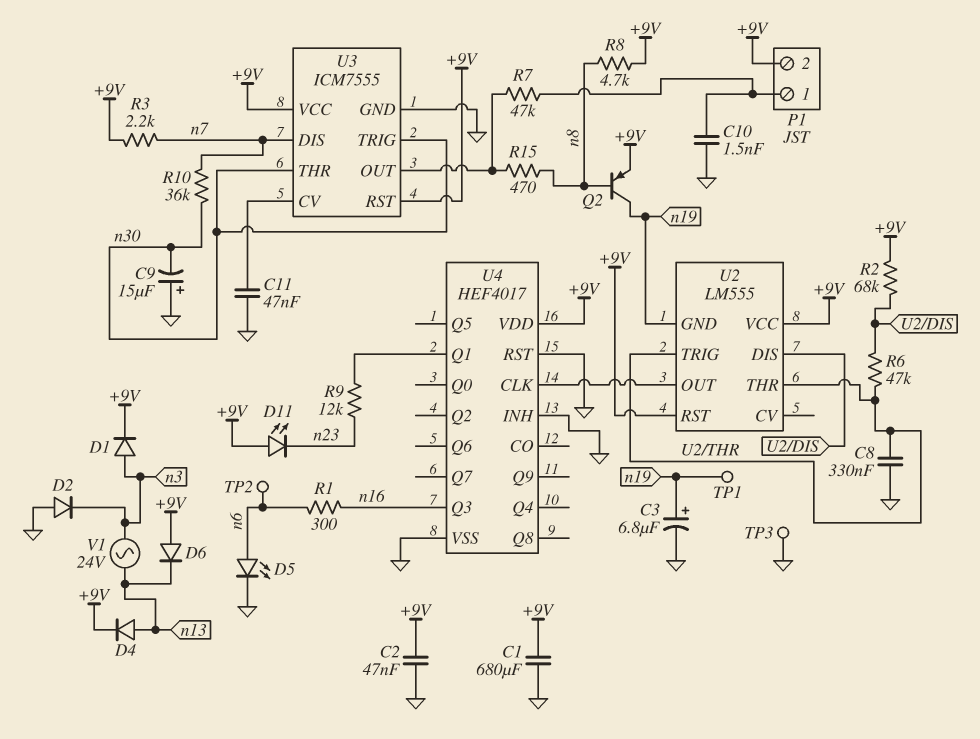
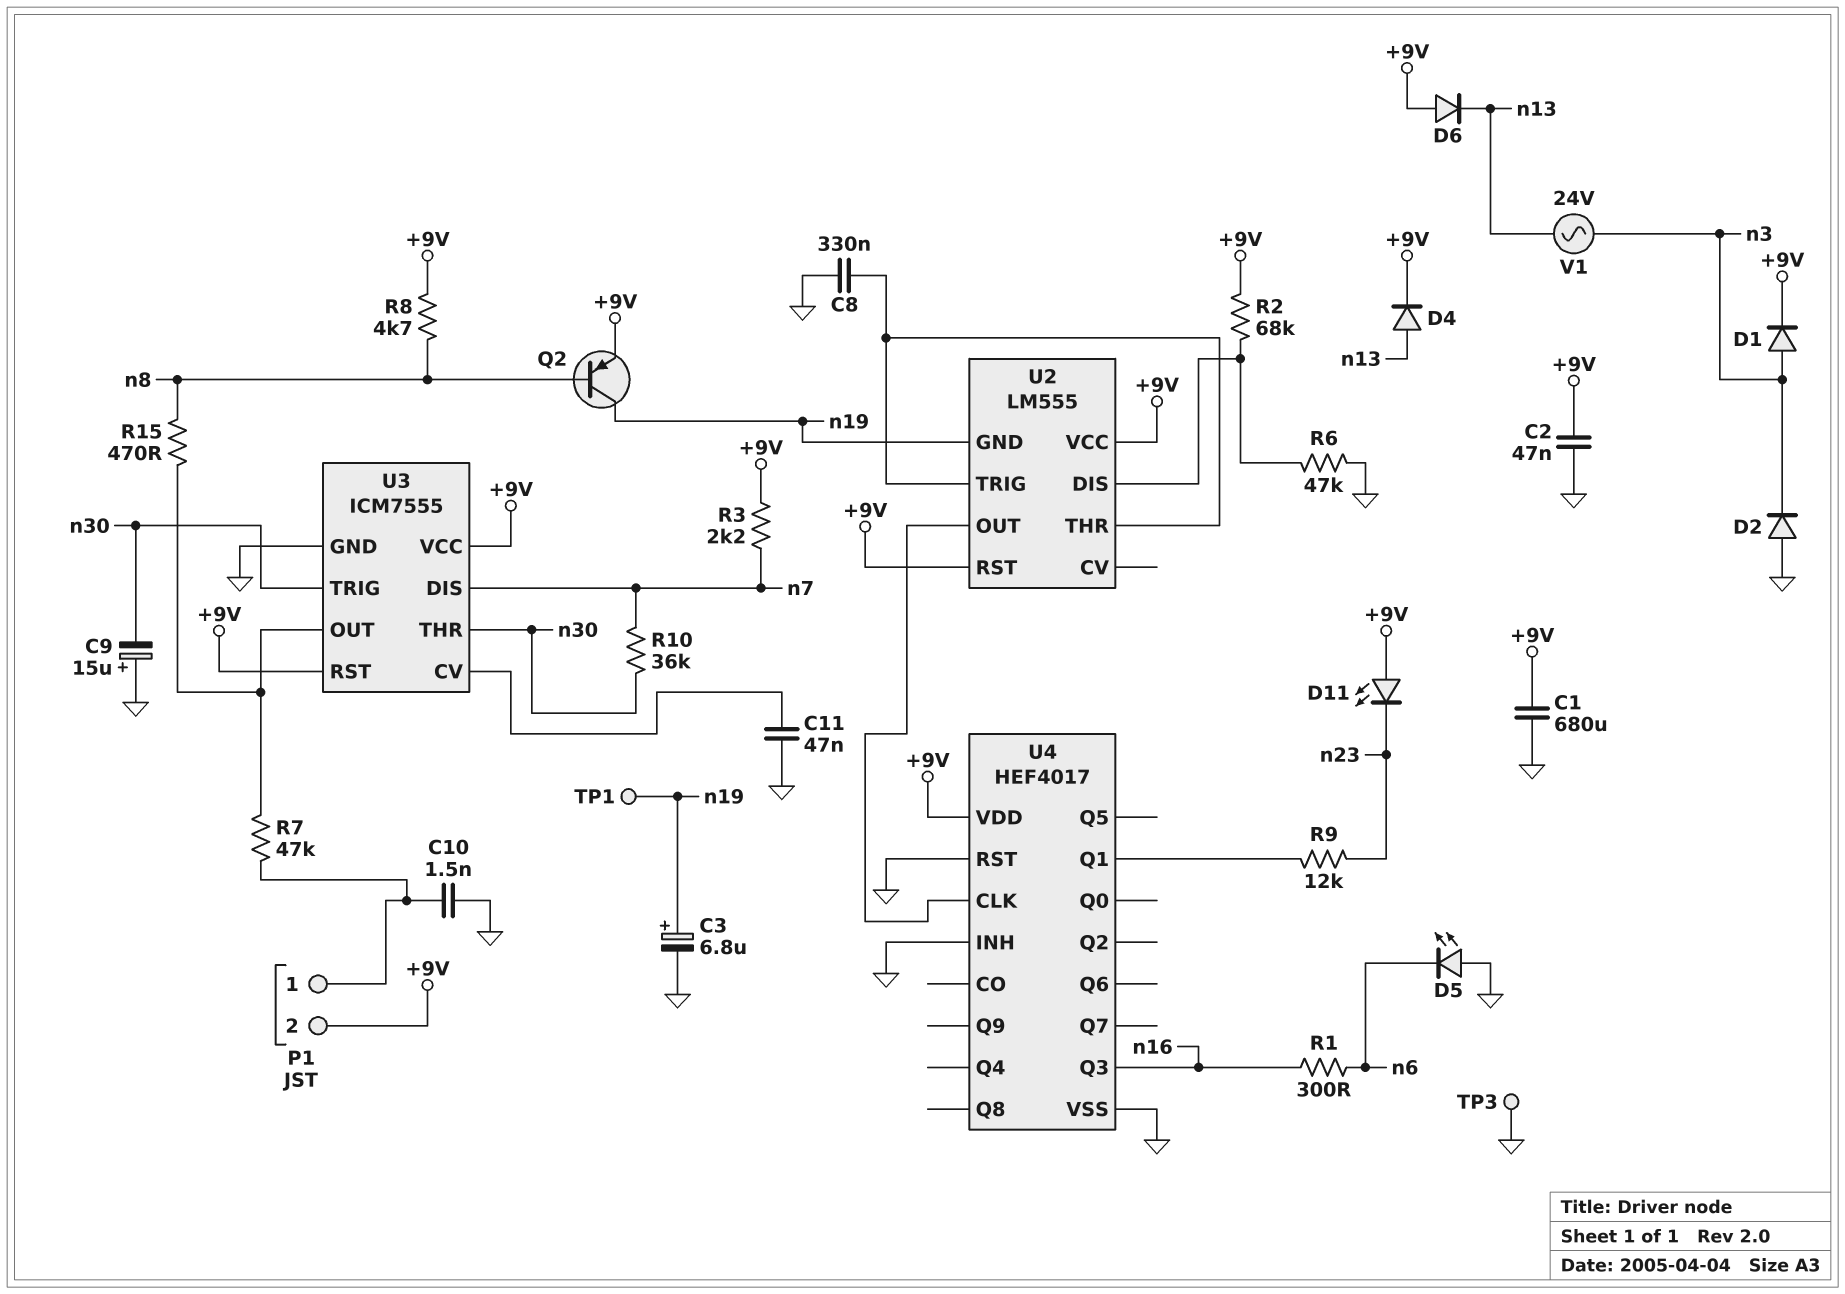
D5: LED (A n6, K GND) -> LED (A GND, K n6)
R6: 47k (U2/DIS, U2/THR) -> 47k (GND, U2/DIS)
TP2: test point (n6) -> none

